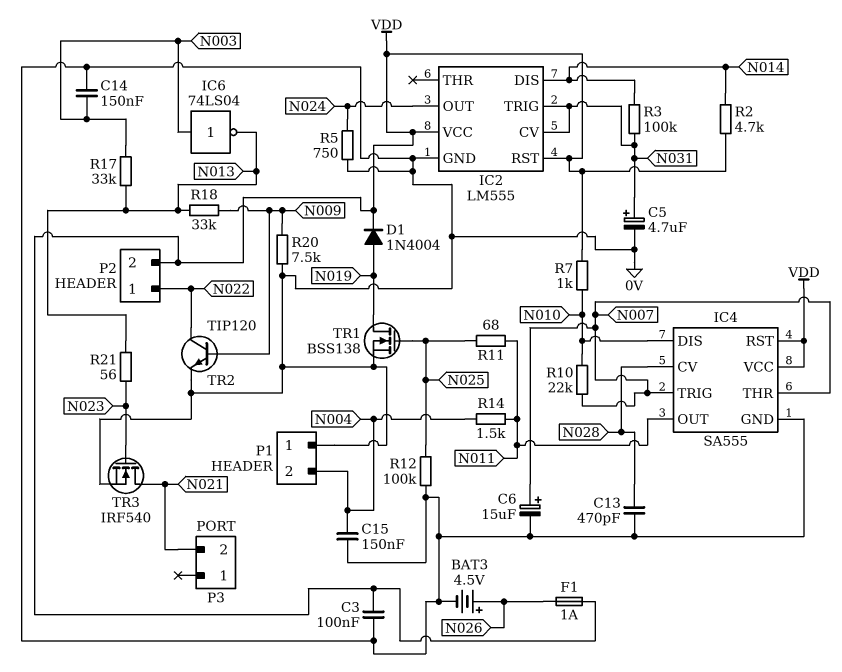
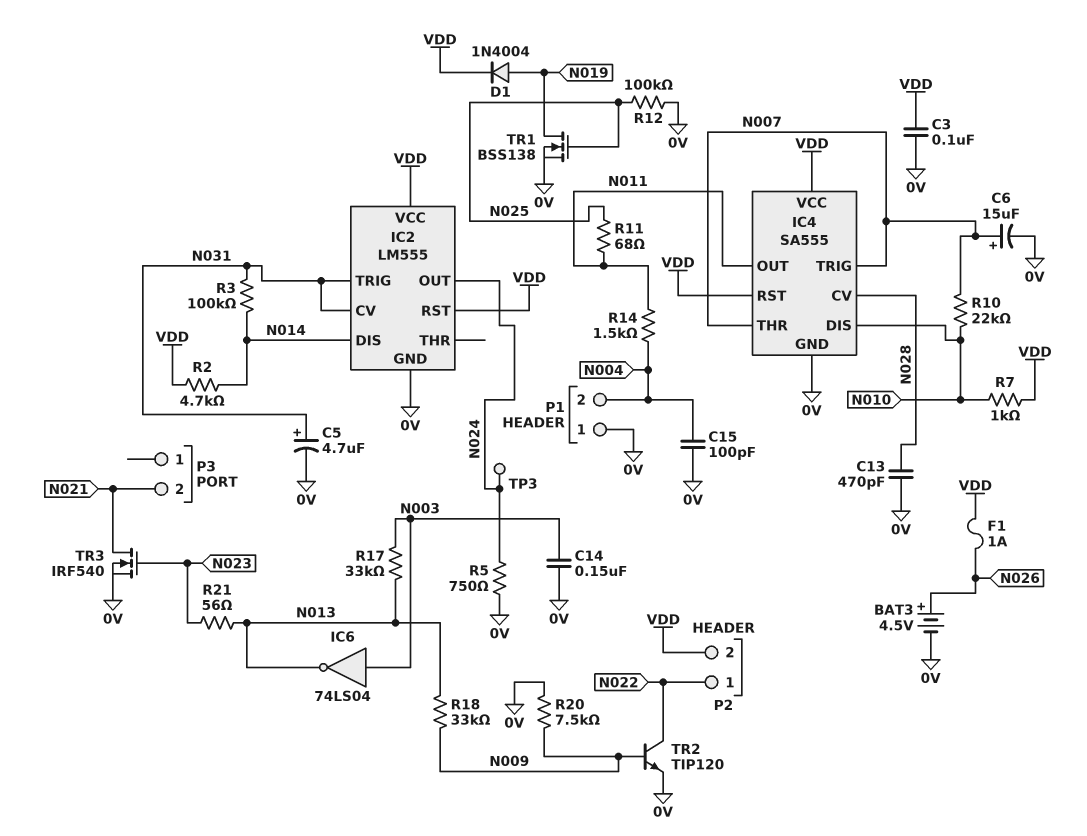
C15: 150nF (0V, N004) -> 100pF (0V, N004)
TP3: none -> test point (N024)

